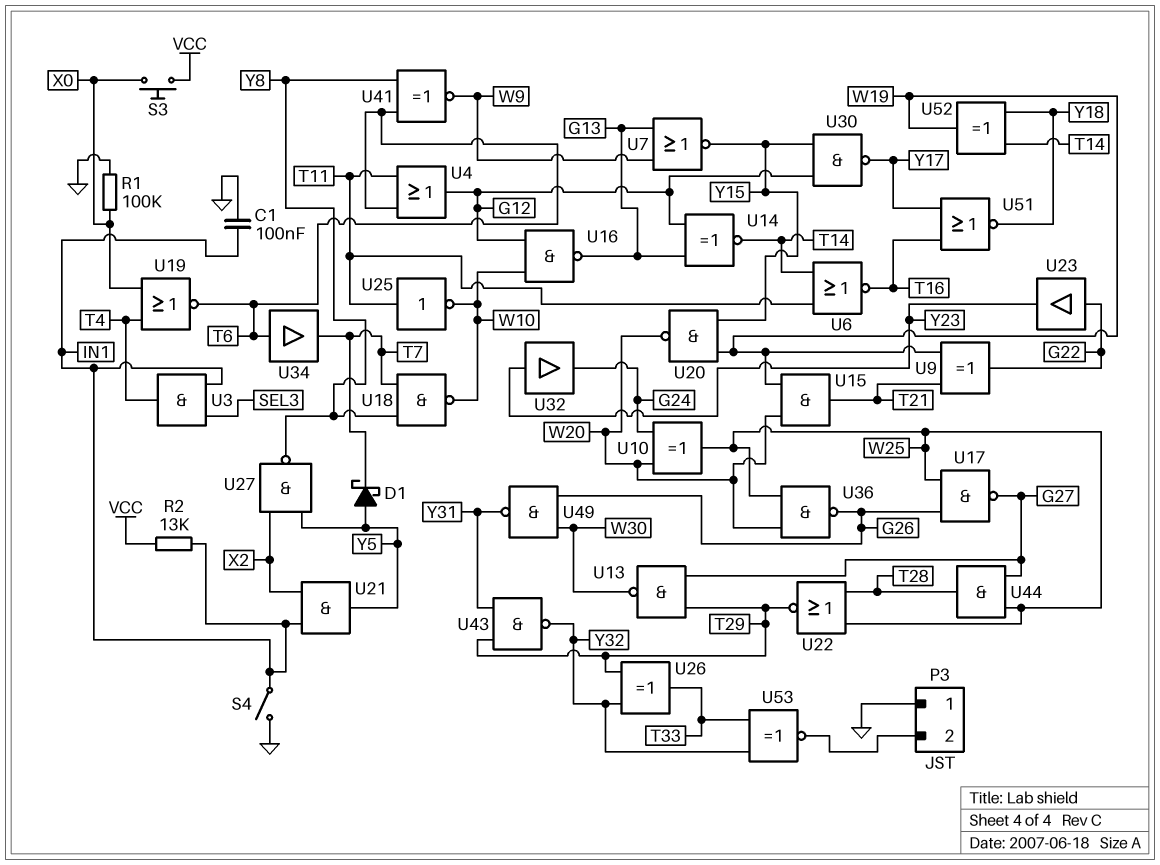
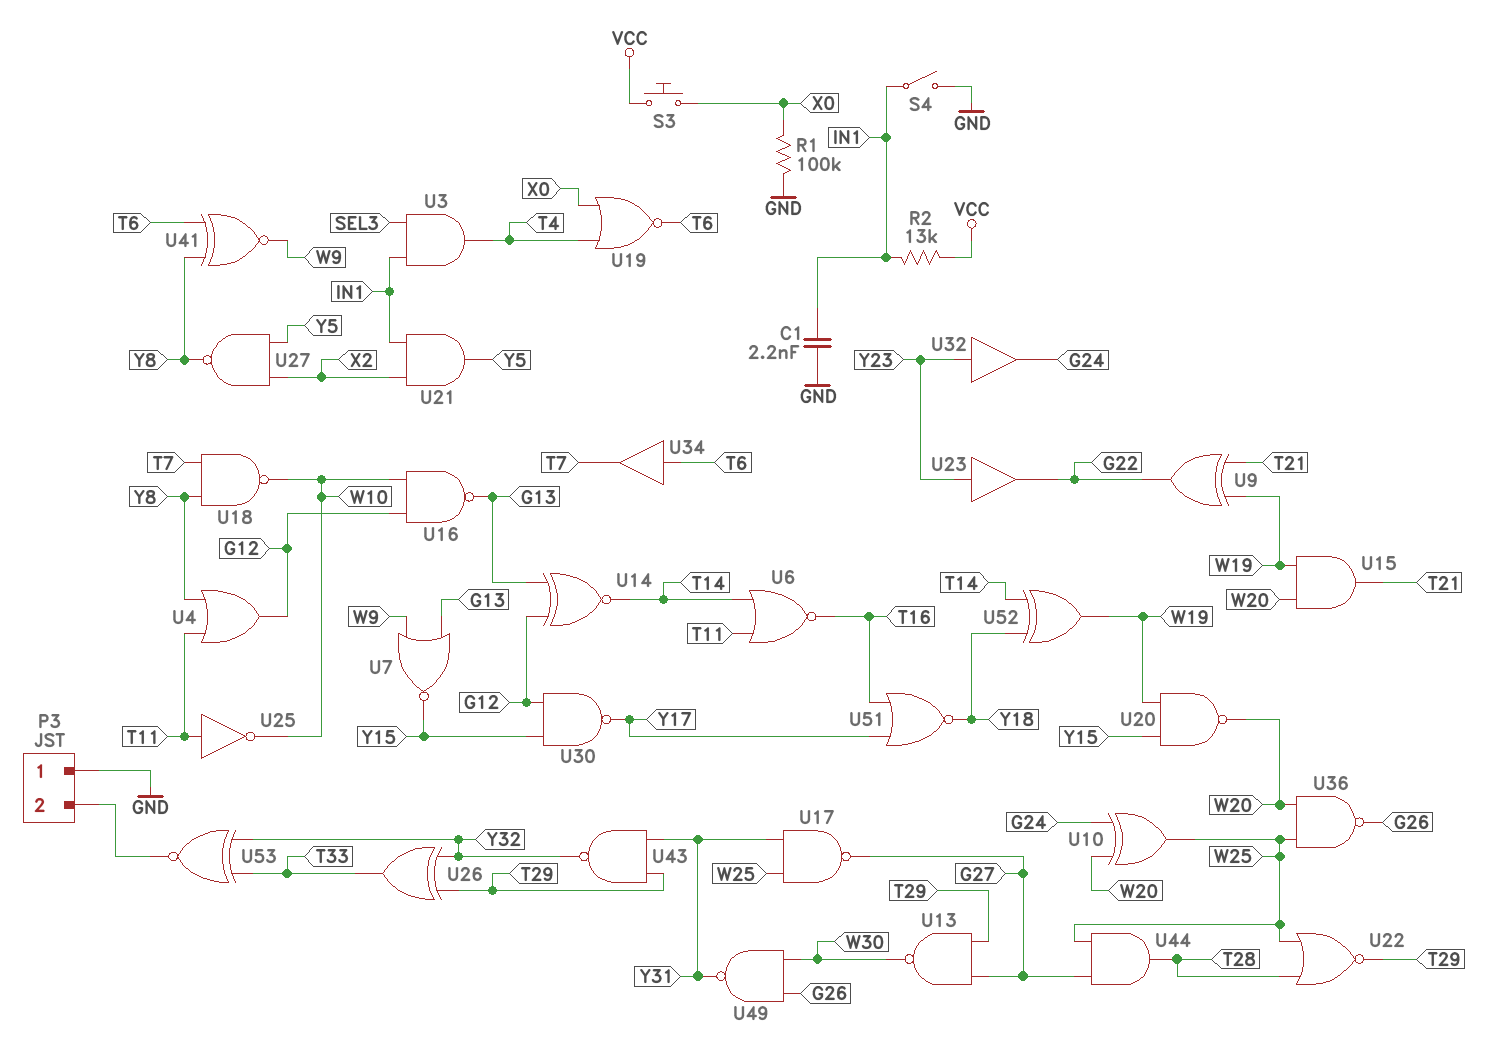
C1: 100nF (GND, IN1) -> 2.2nF (GND, IN1)
D1: schottky (A Y5, K T7) -> none
U4: OR (in T6, in T11, out G12) -> OR (in T11, in Y8, out G12)
U17: NAND (in G26, in W25, out G27) -> NAND (in W25, in Y31, out G27)
U23: buffer (in G22, out Y23) -> buffer (in Y23, out G22)

